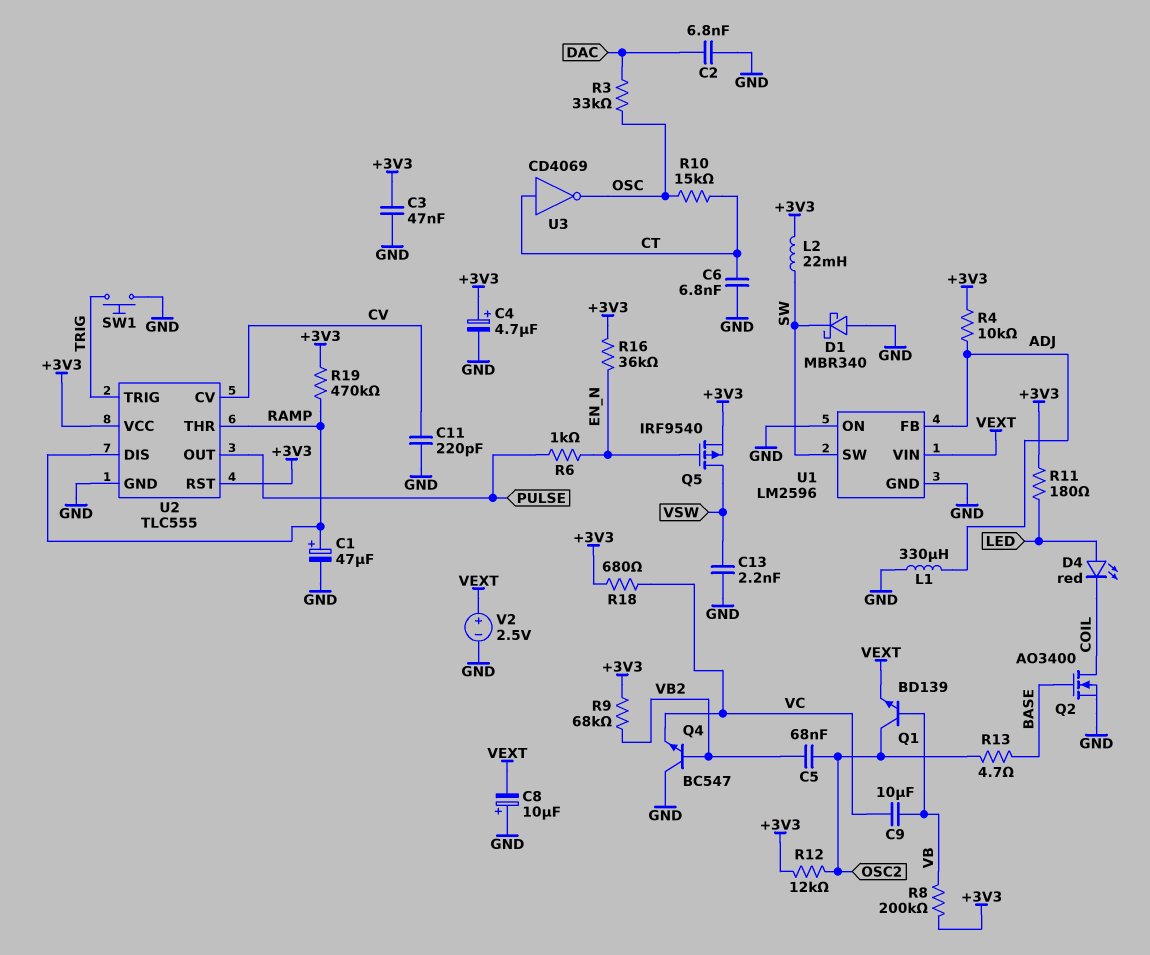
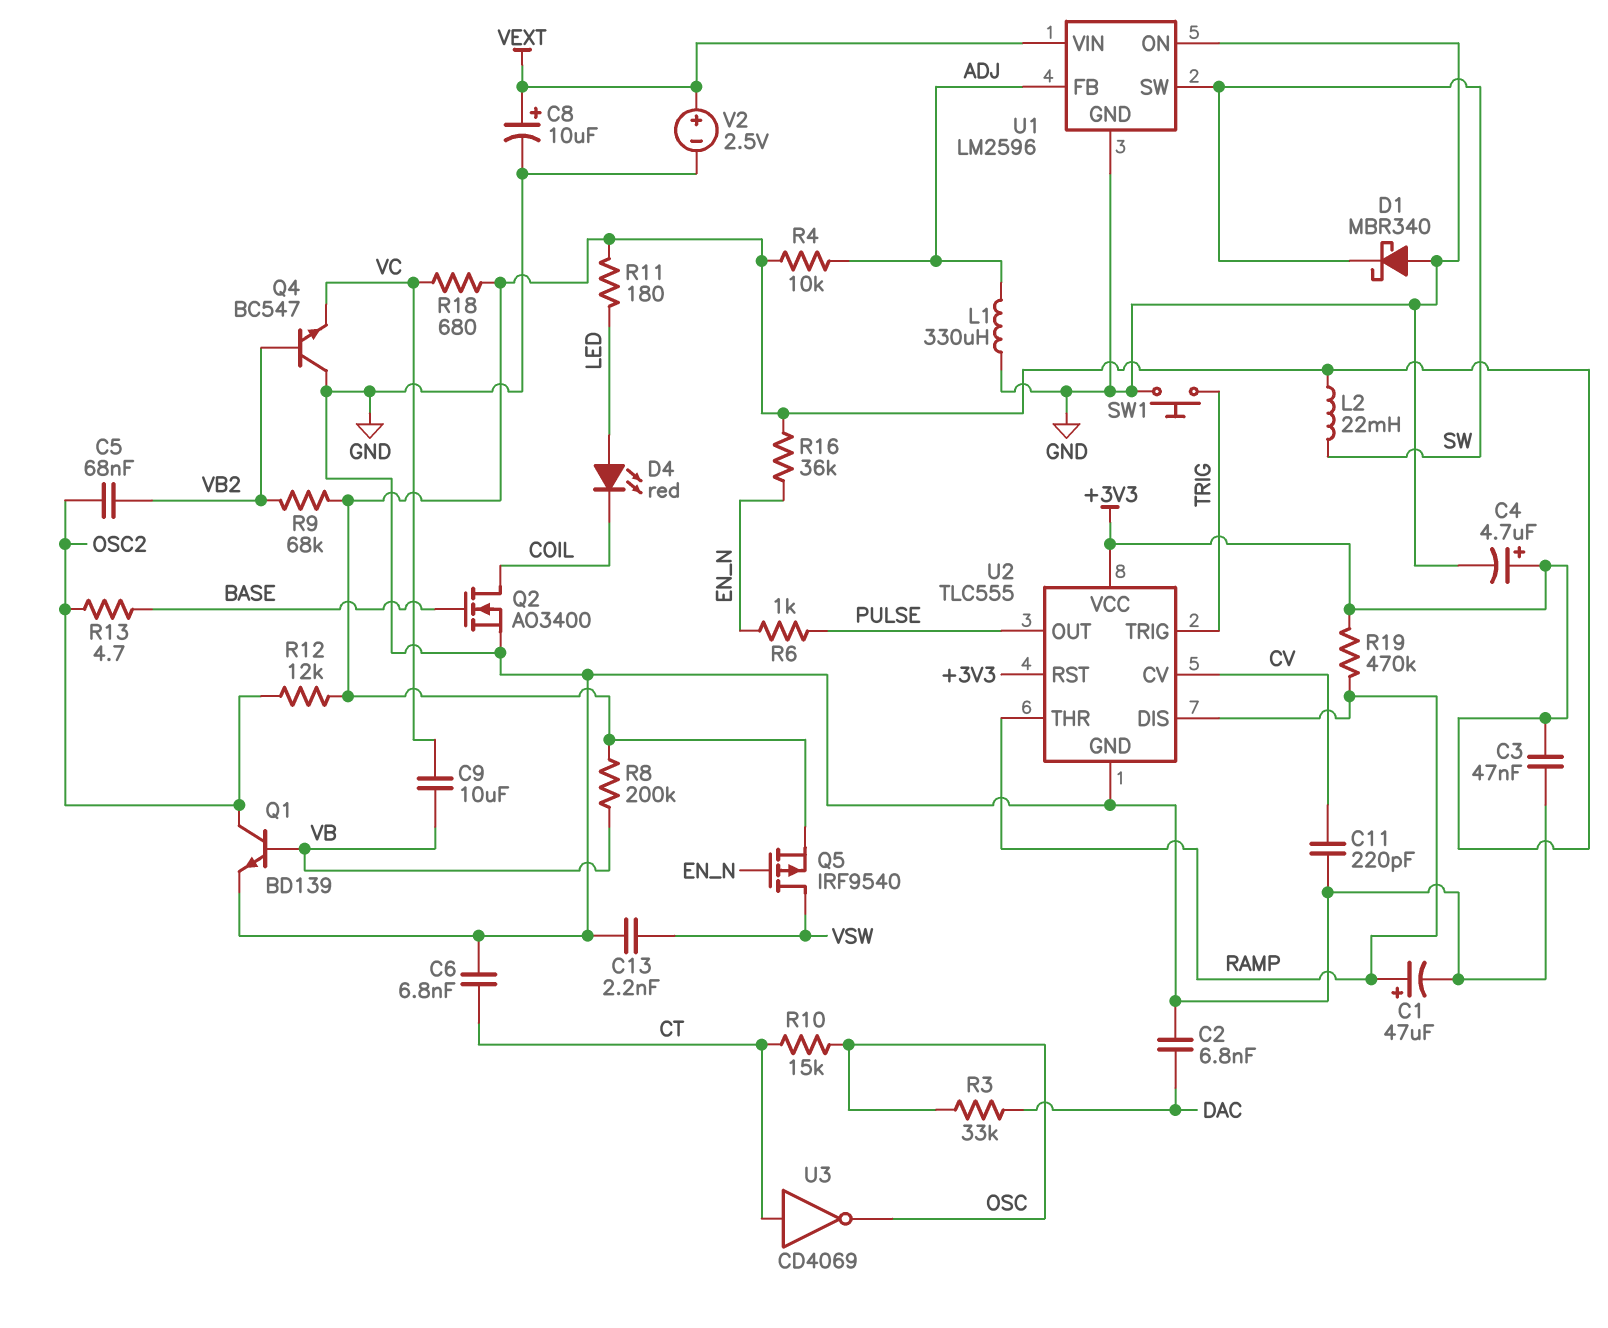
C8: 10uF (plus GND, minus VEXT) -> 10uF (plus VEXT, minus GND)
Q1: NPN BD139 (B VB, C OSC2, E VEXT) -> NPN BD139 (B VB, C OSC2, E GND)

